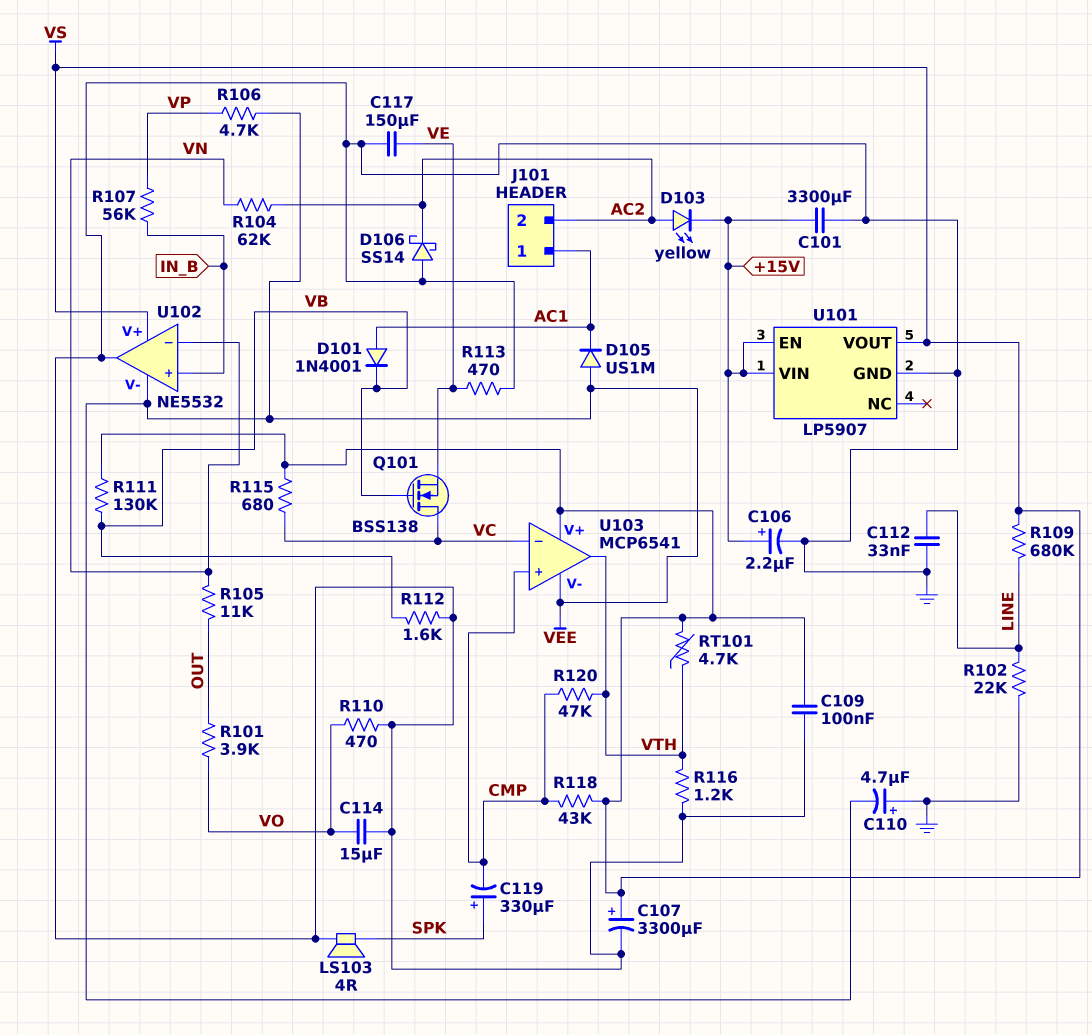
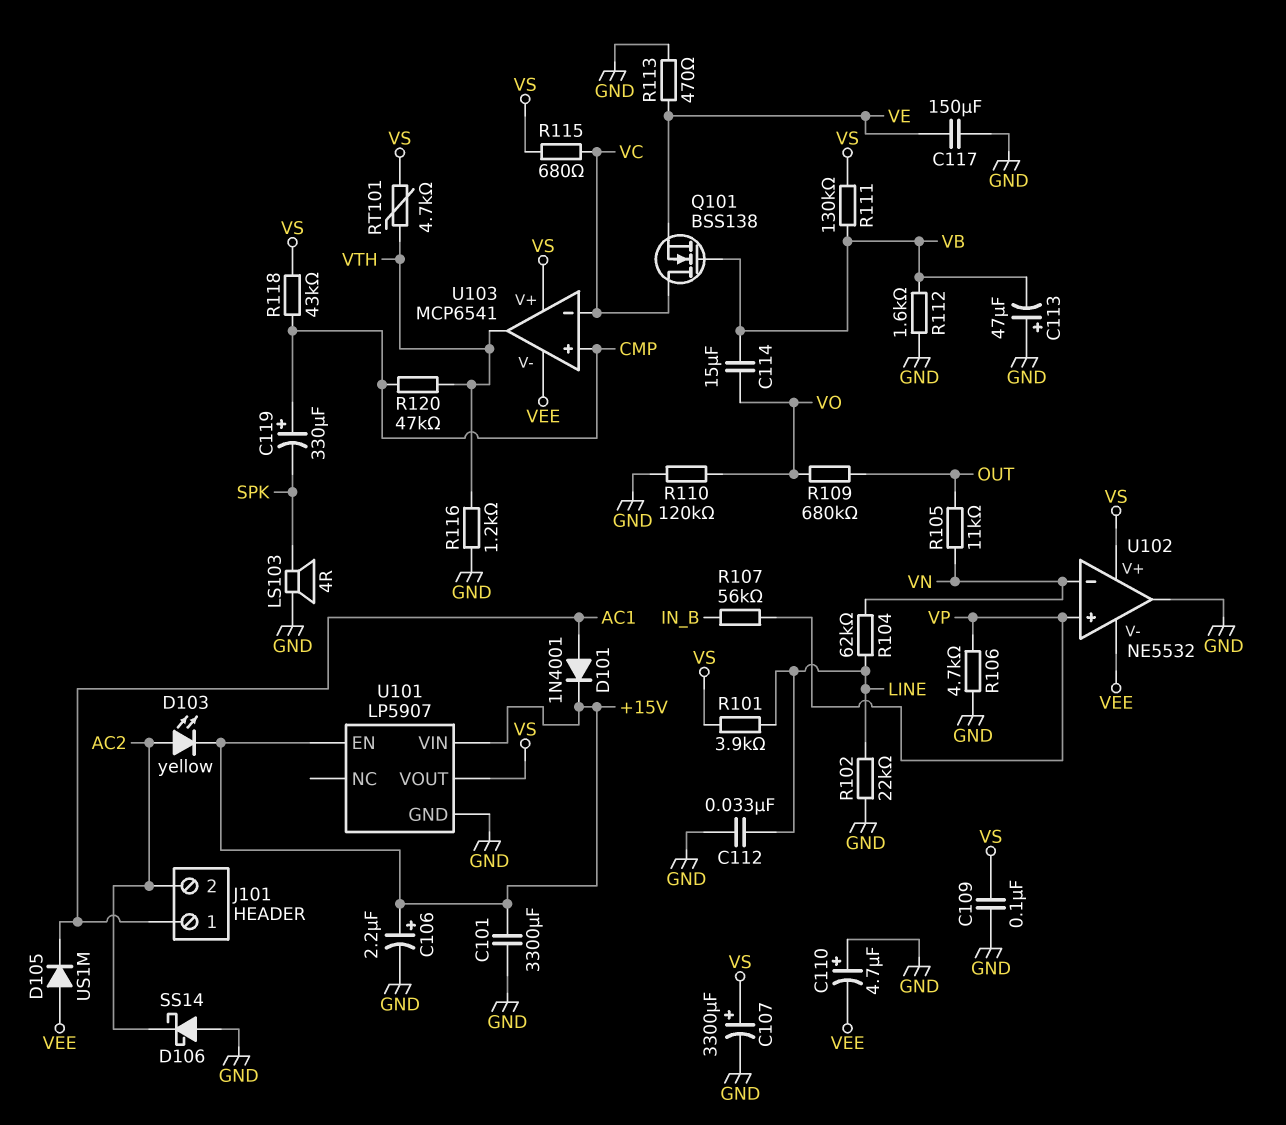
C113: none -> 47uF (plus GND, minus VB)
C114: 15uF (GND, VO) -> 15uF (VB, VO)
C119: 330uF (plus SPK, minus CMP) -> 330uF (plus CMP, minus SPK)
D101: diode 1N4001 (A AC1, K VB) -> diode 1N4001 (A AC1, K +15V)
R101: 3.9k (OUT, VO) -> 3.9k (LINE, VS)
R104: 62k (AC2, VN) -> 62k (LINE, VN)
R106: 4.7k (VEE, VP) -> 4.7k (GND, VP)
R109: 680k (LINE, VS) -> 680k (OUT, VO)
R110: 470 (GND, VO) -> 120k (GND, VO)
U102 pin in+: IN_B -> VP

